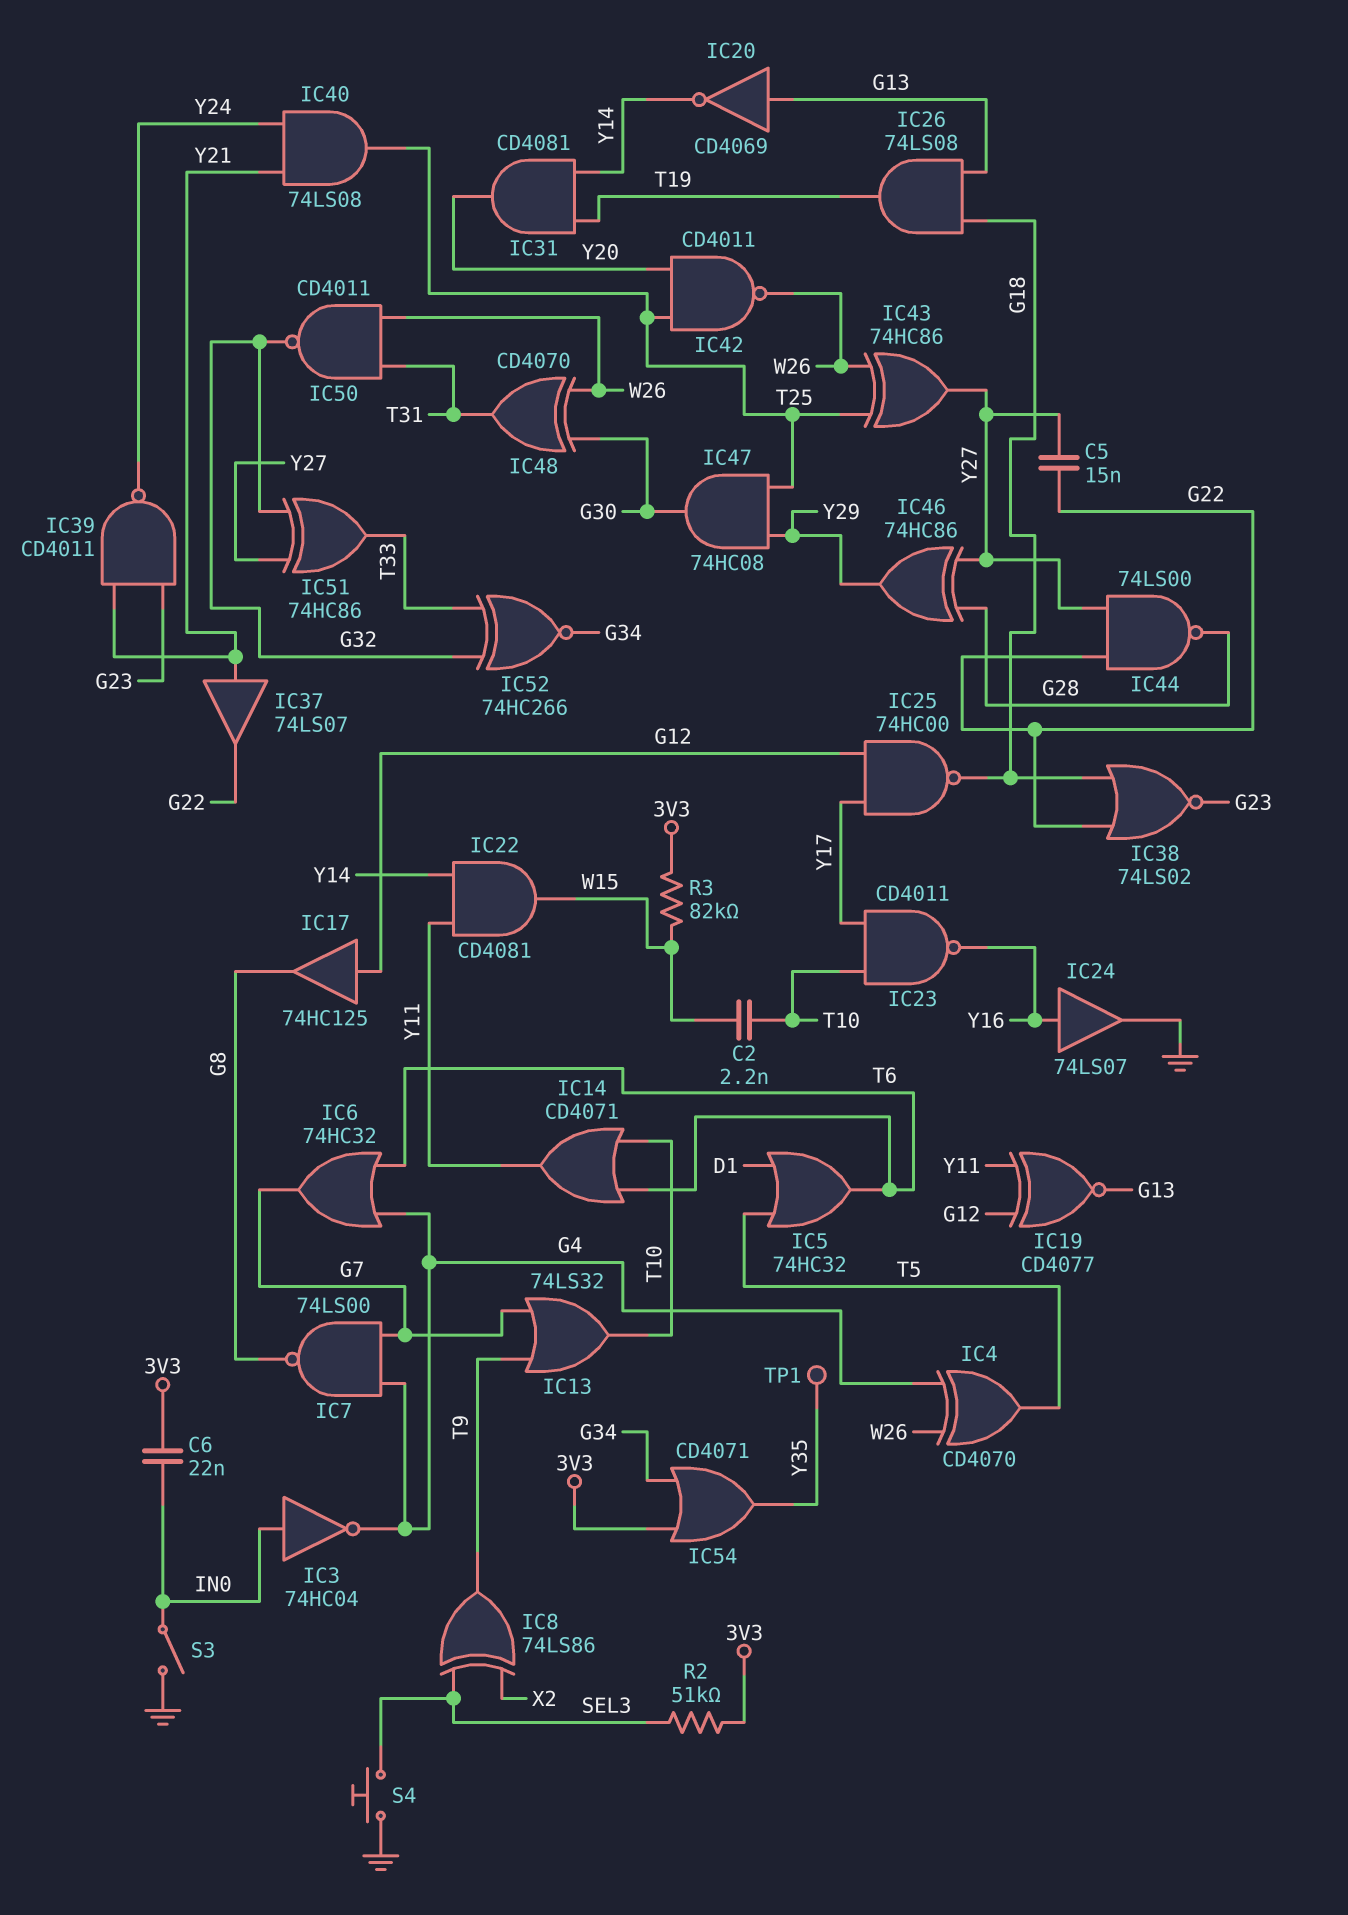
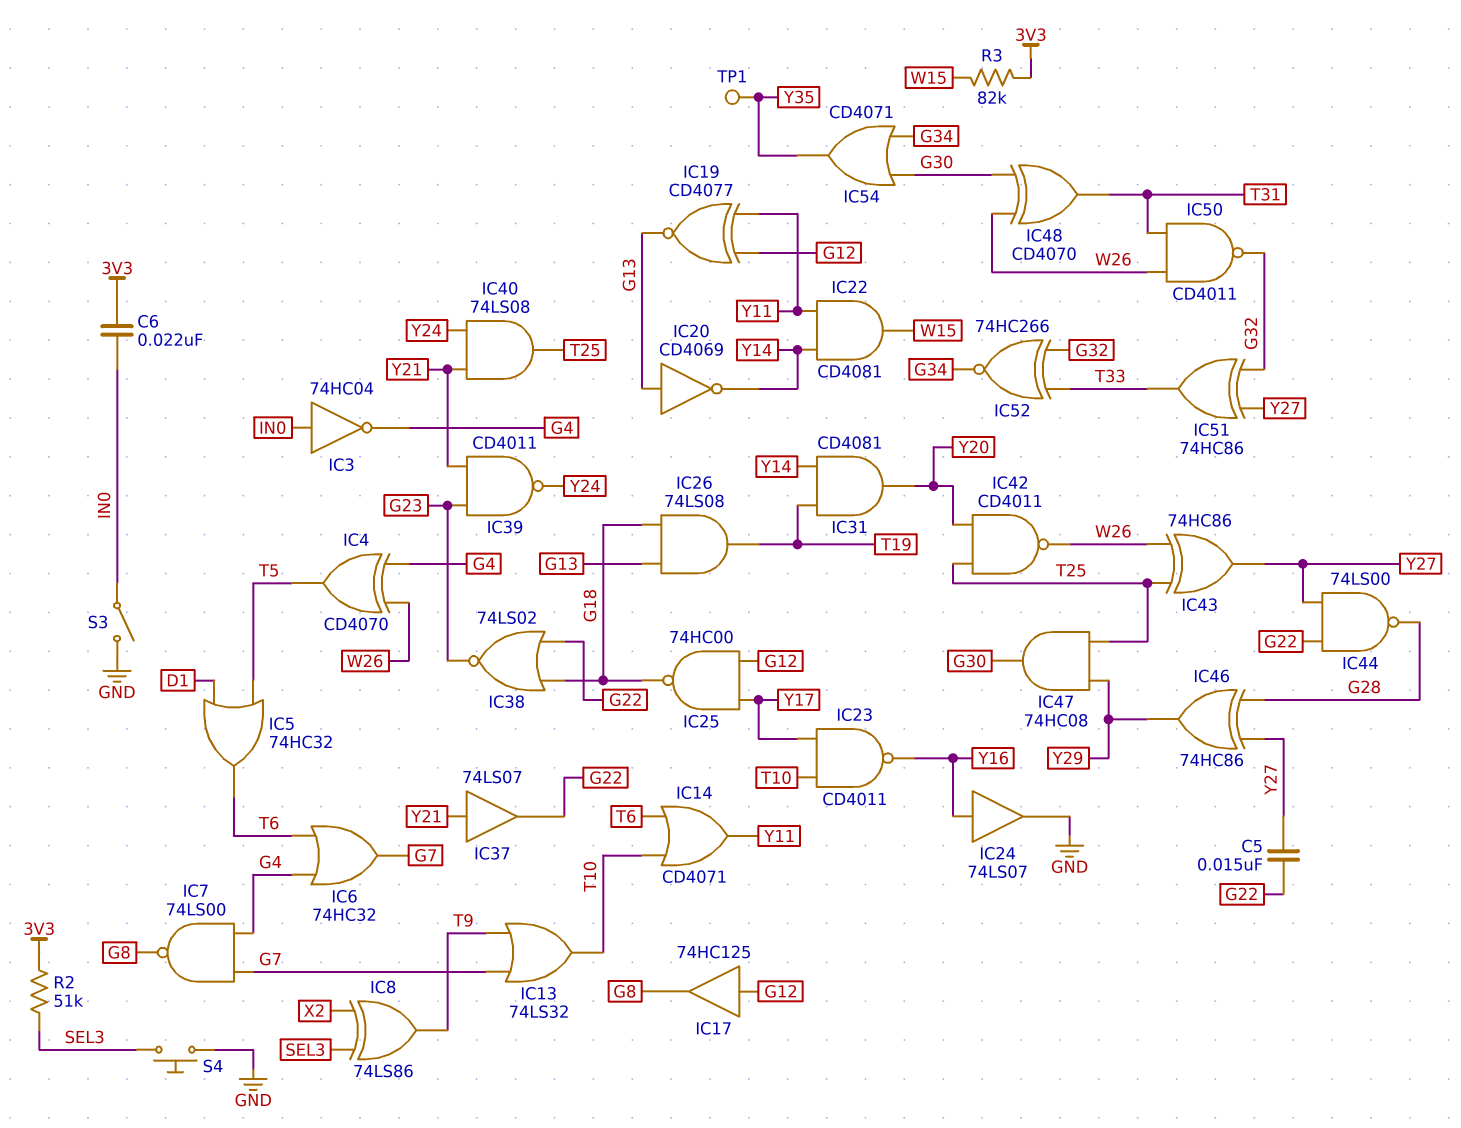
C2: 2.2nF (T10, W15) -> none
IC54: OR CD4071 (in 3V3, in G34, out Y35) -> OR CD4071 (in G30, in G34, out Y35)

